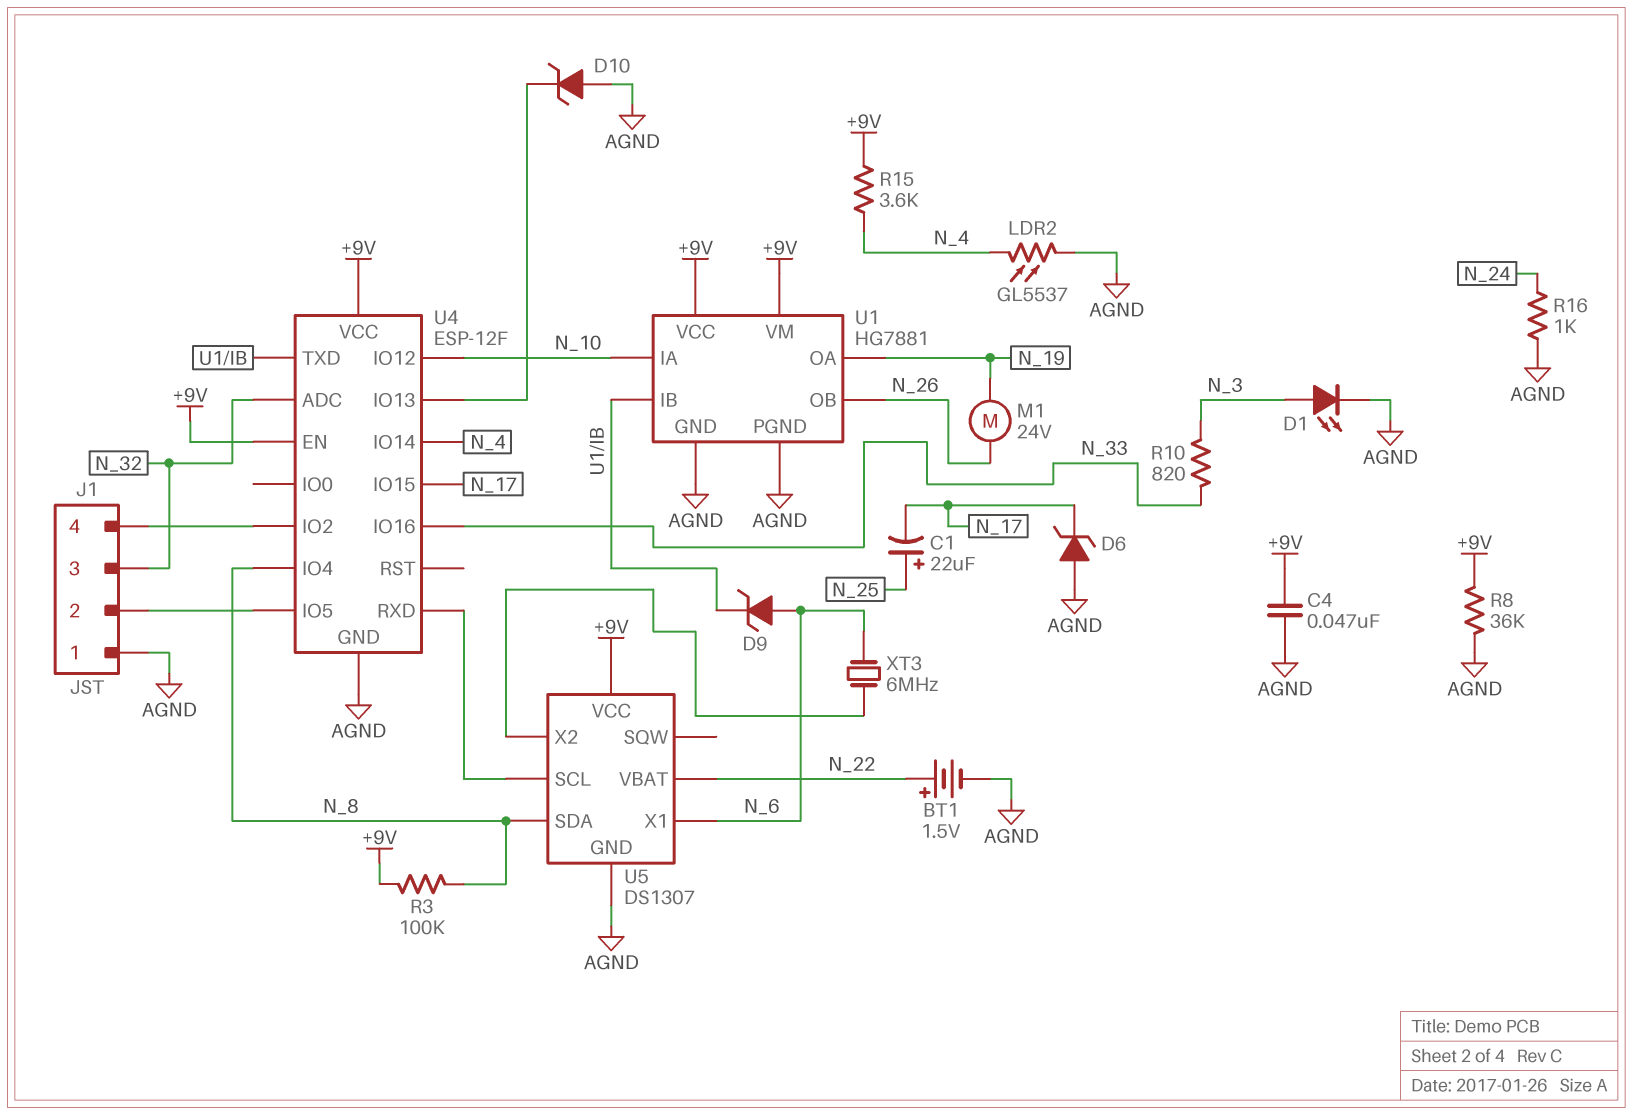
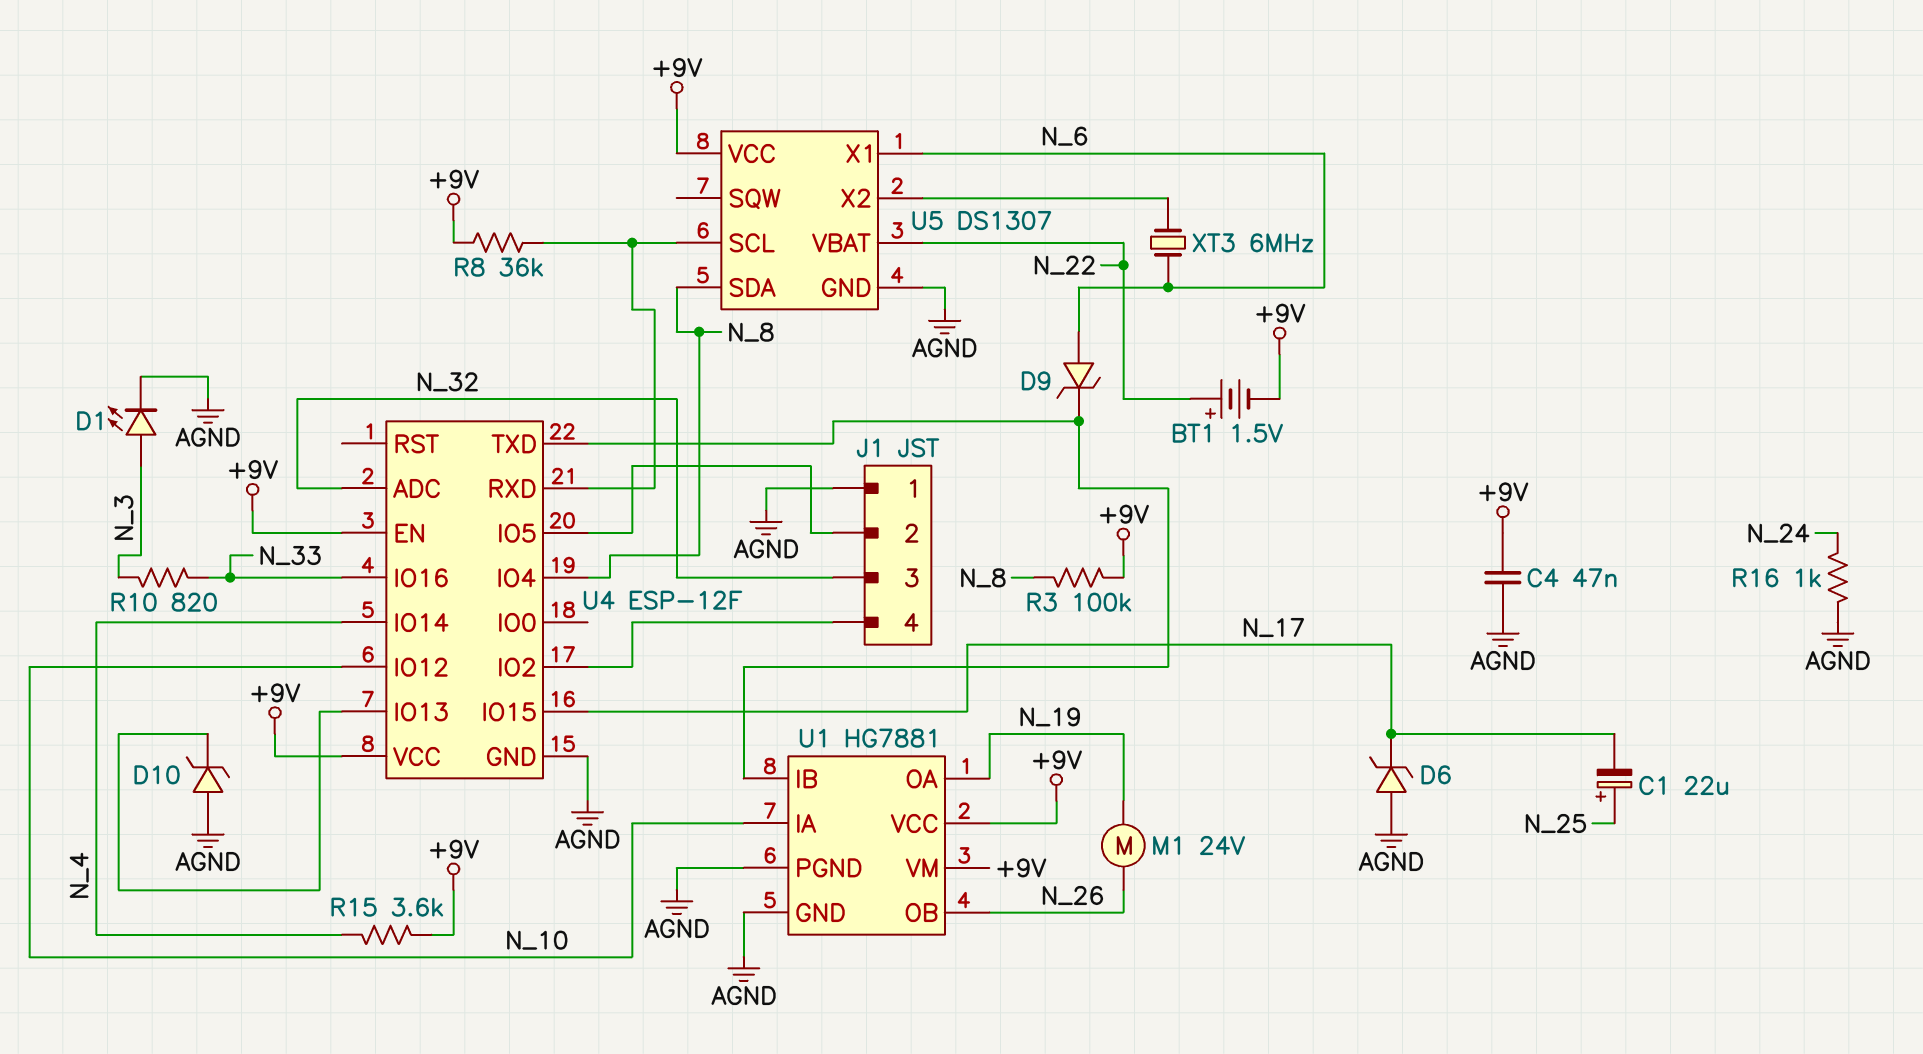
BT1: 1.5V (plus N_22, minus AGND) -> 1.5V (plus N_22, minus +9V)
LDR2: GL5537 (AGND, N_4) -> none
R8: 36k (+9V, AGND) -> 36k (+9V, U4/RXD)

